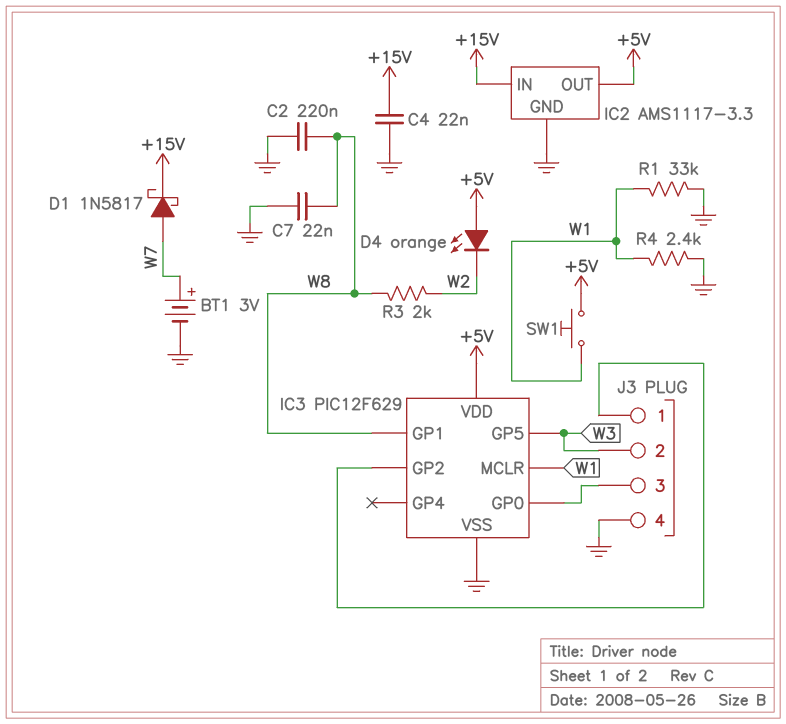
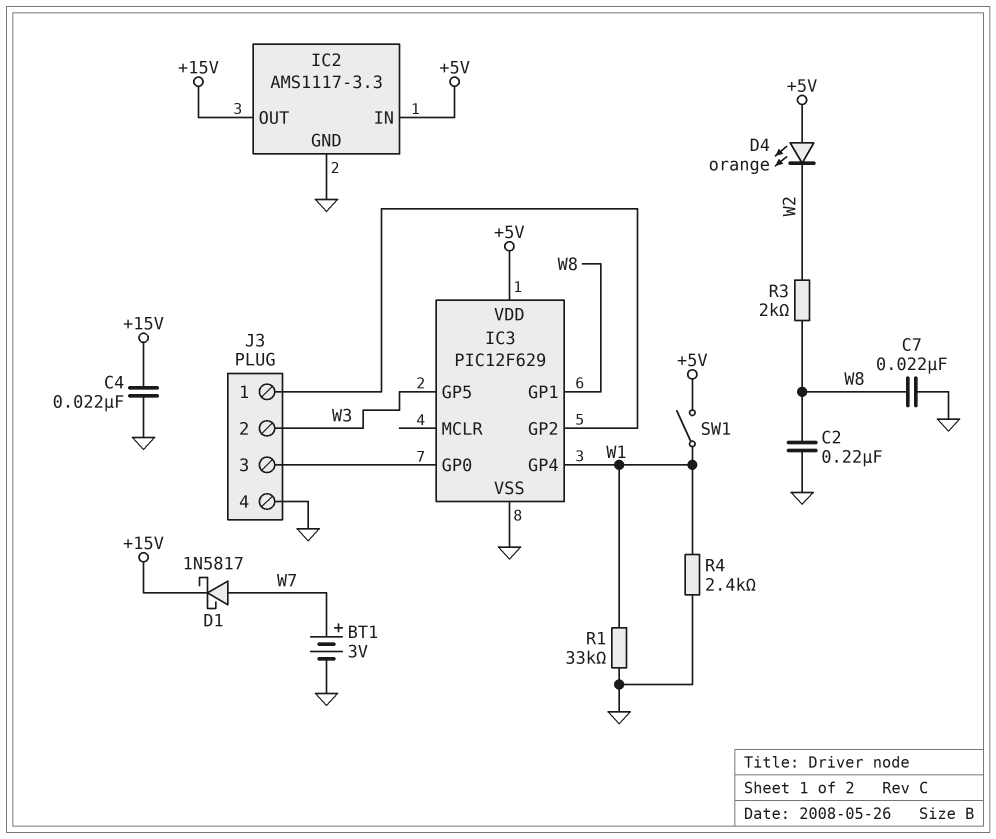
IC2 pin IN: +15V -> +5V
IC2 pin OUT: +5V -> +15V
IC3 pin GP4: none -> W1
IC3 pin MCLR: W1 -> none
SW1: button (+5V, W1) -> switch (+5V, W1)

